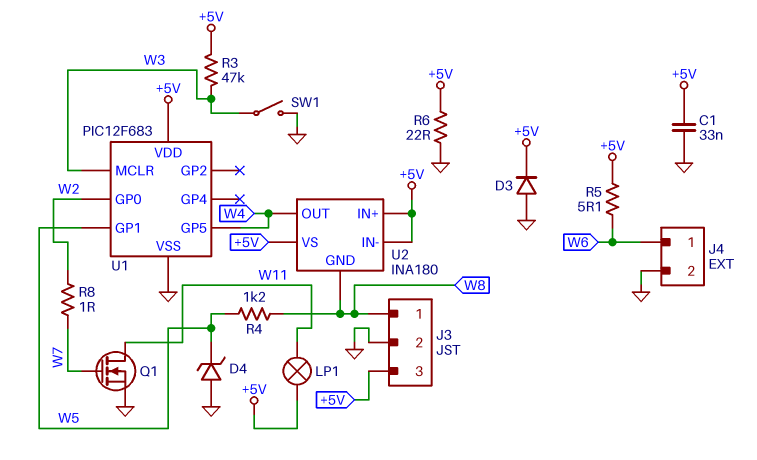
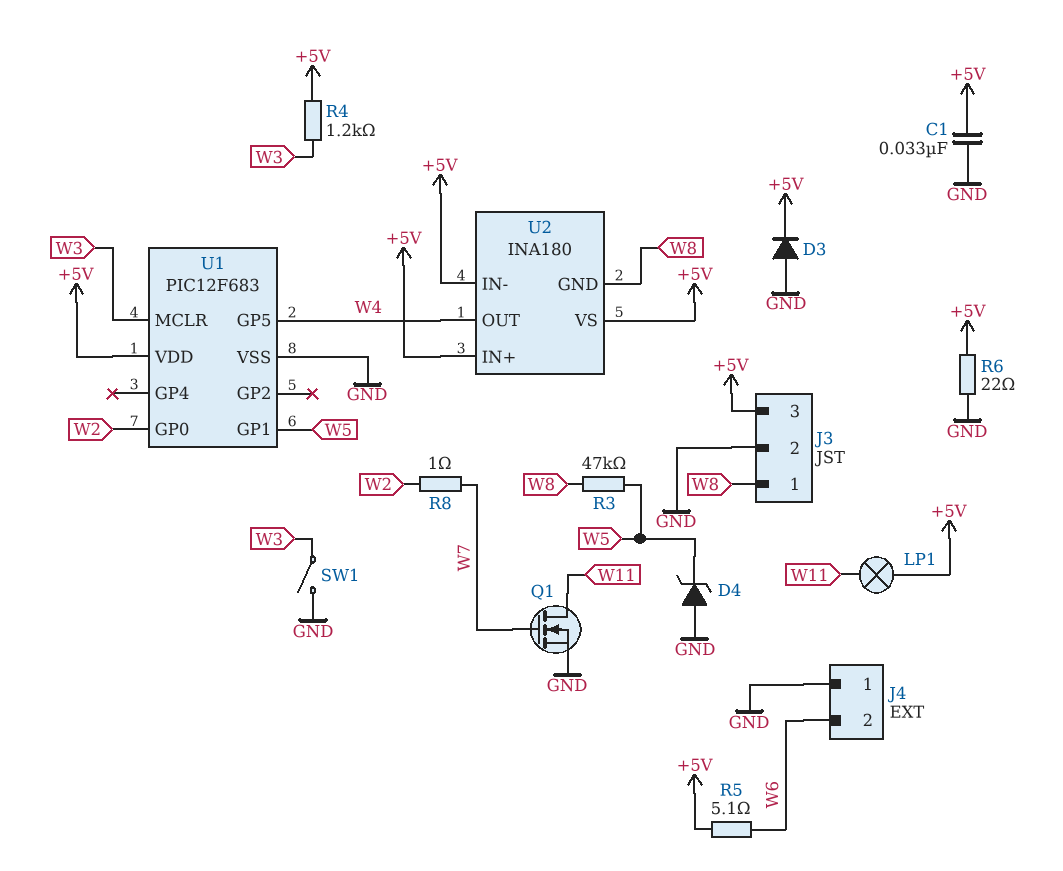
J4 pin 1: W6 -> GND
J4 pin 2: GND -> W6
R3: 47k (+5V, W3) -> 47k (W5, W8)
R4: 1.2k (W5, W8) -> 1.2k (+5V, W3)

